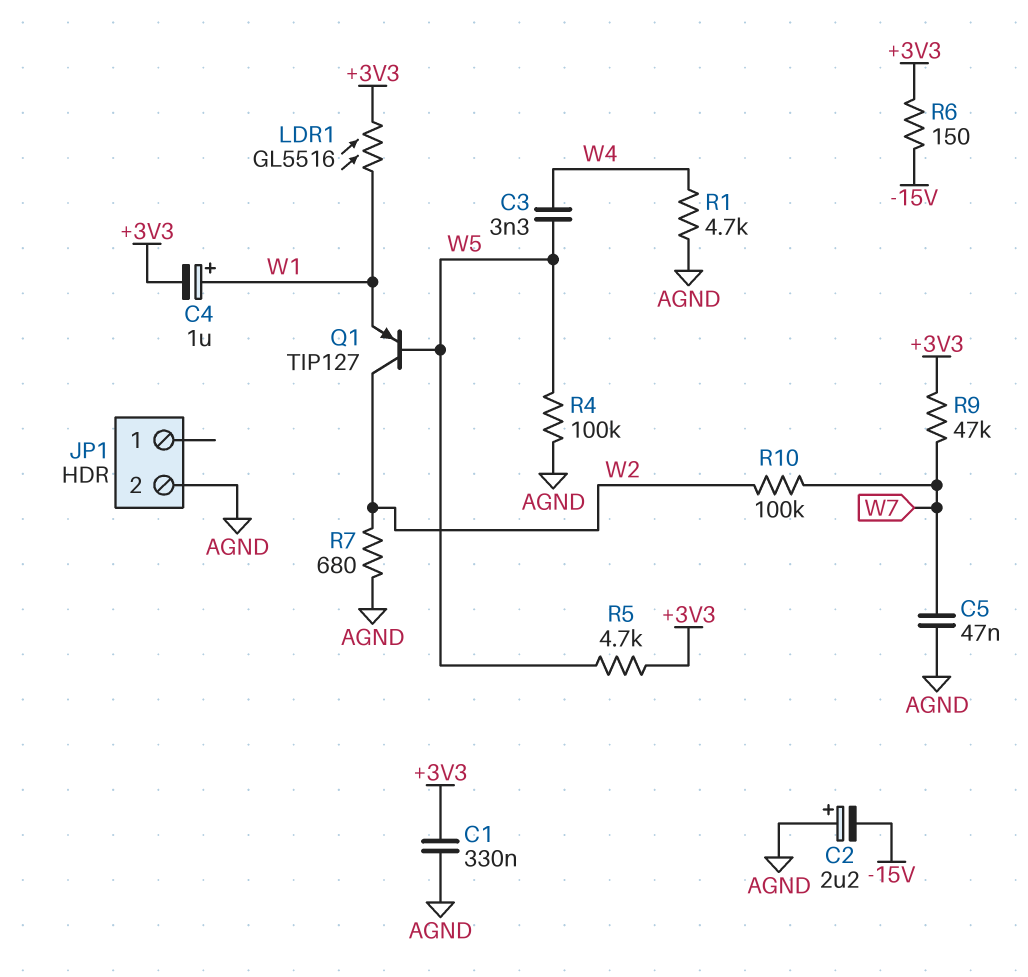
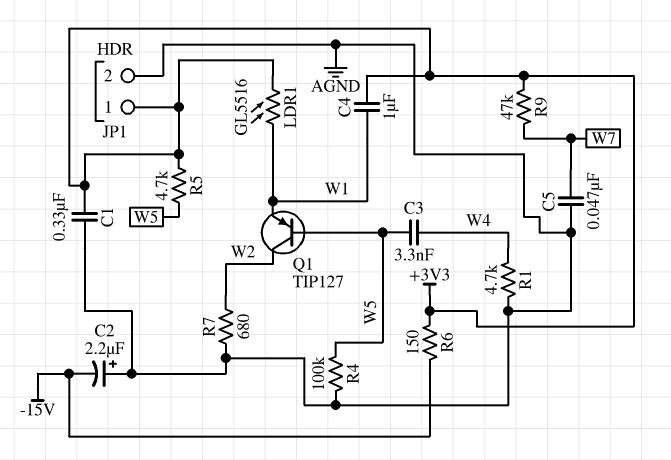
C4: 1uF (plus W1, minus +3V3) -> 1uF (+3V3, W1)
JP1 pin 1: none -> +3V3
R10: 100k (W2, W7) -> none

